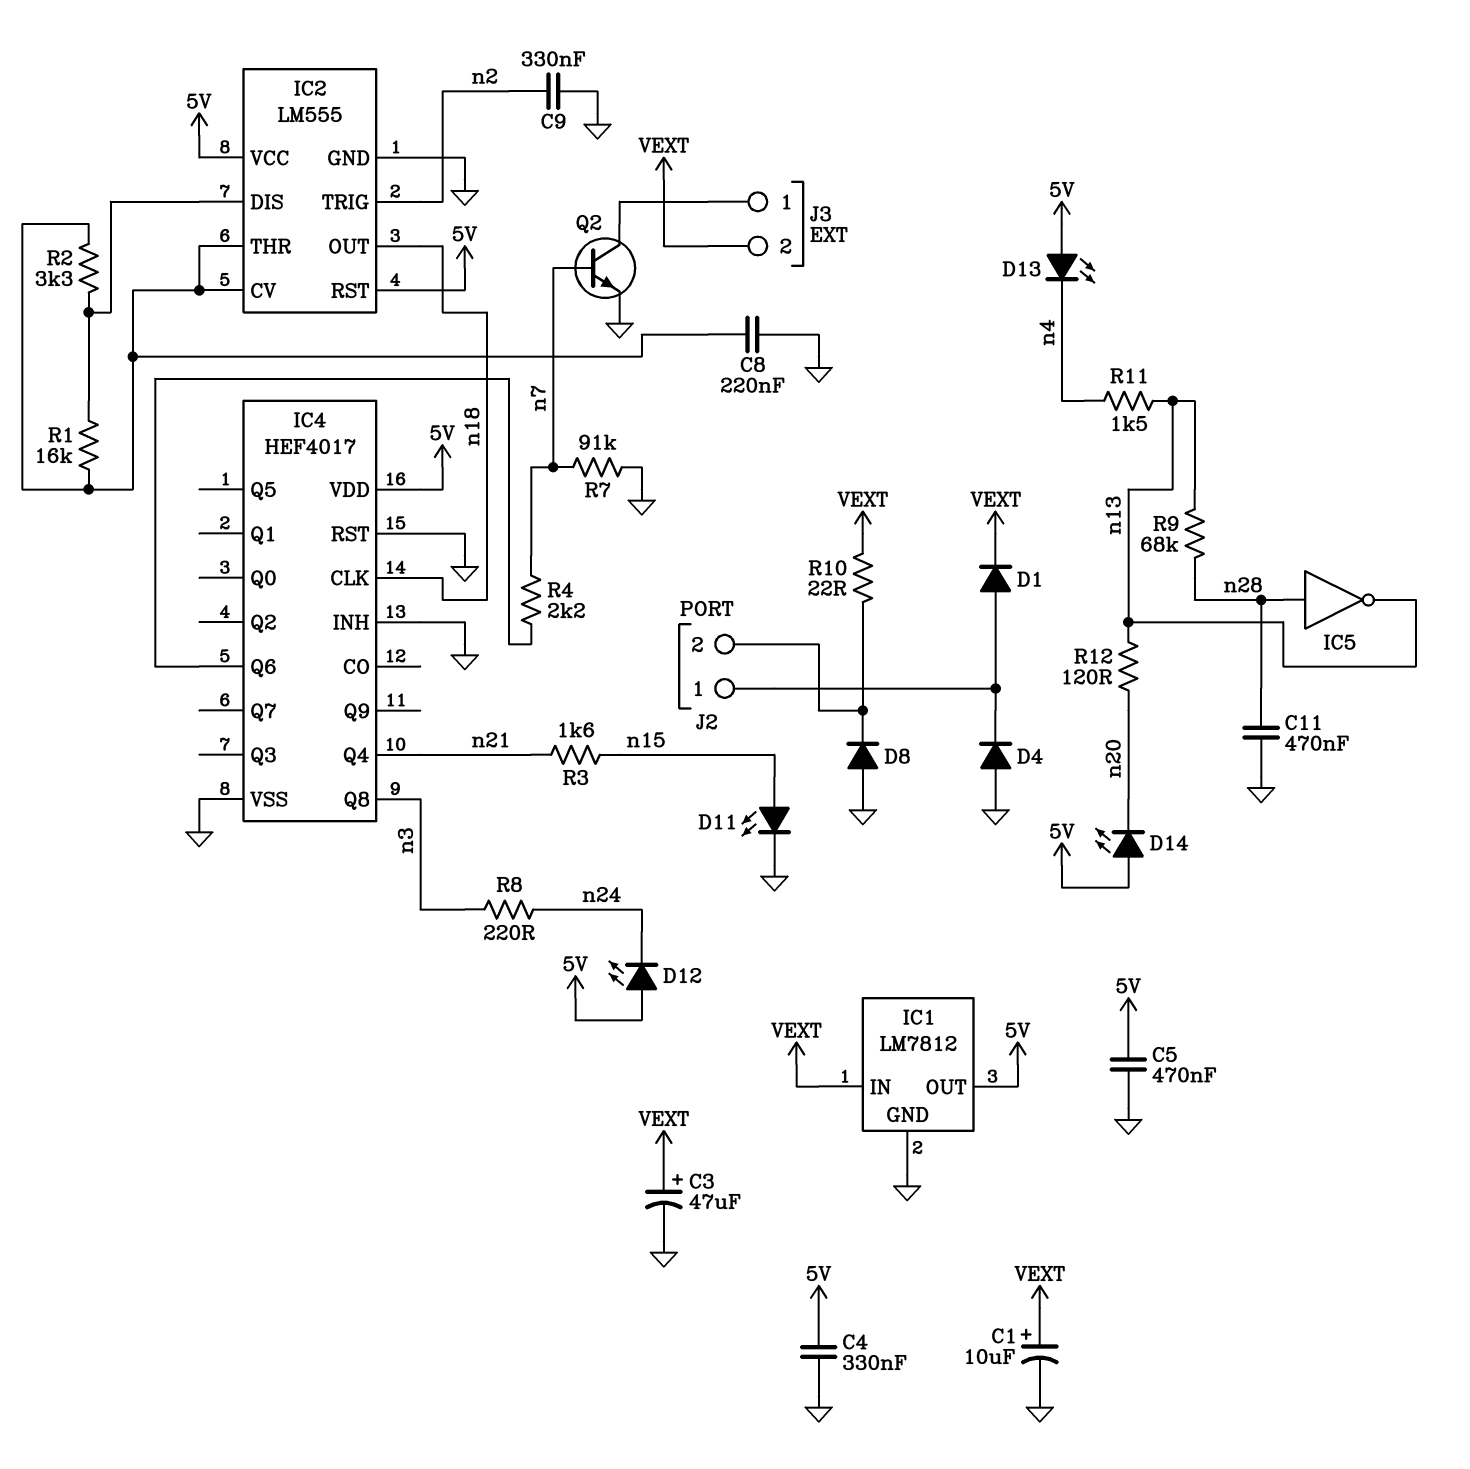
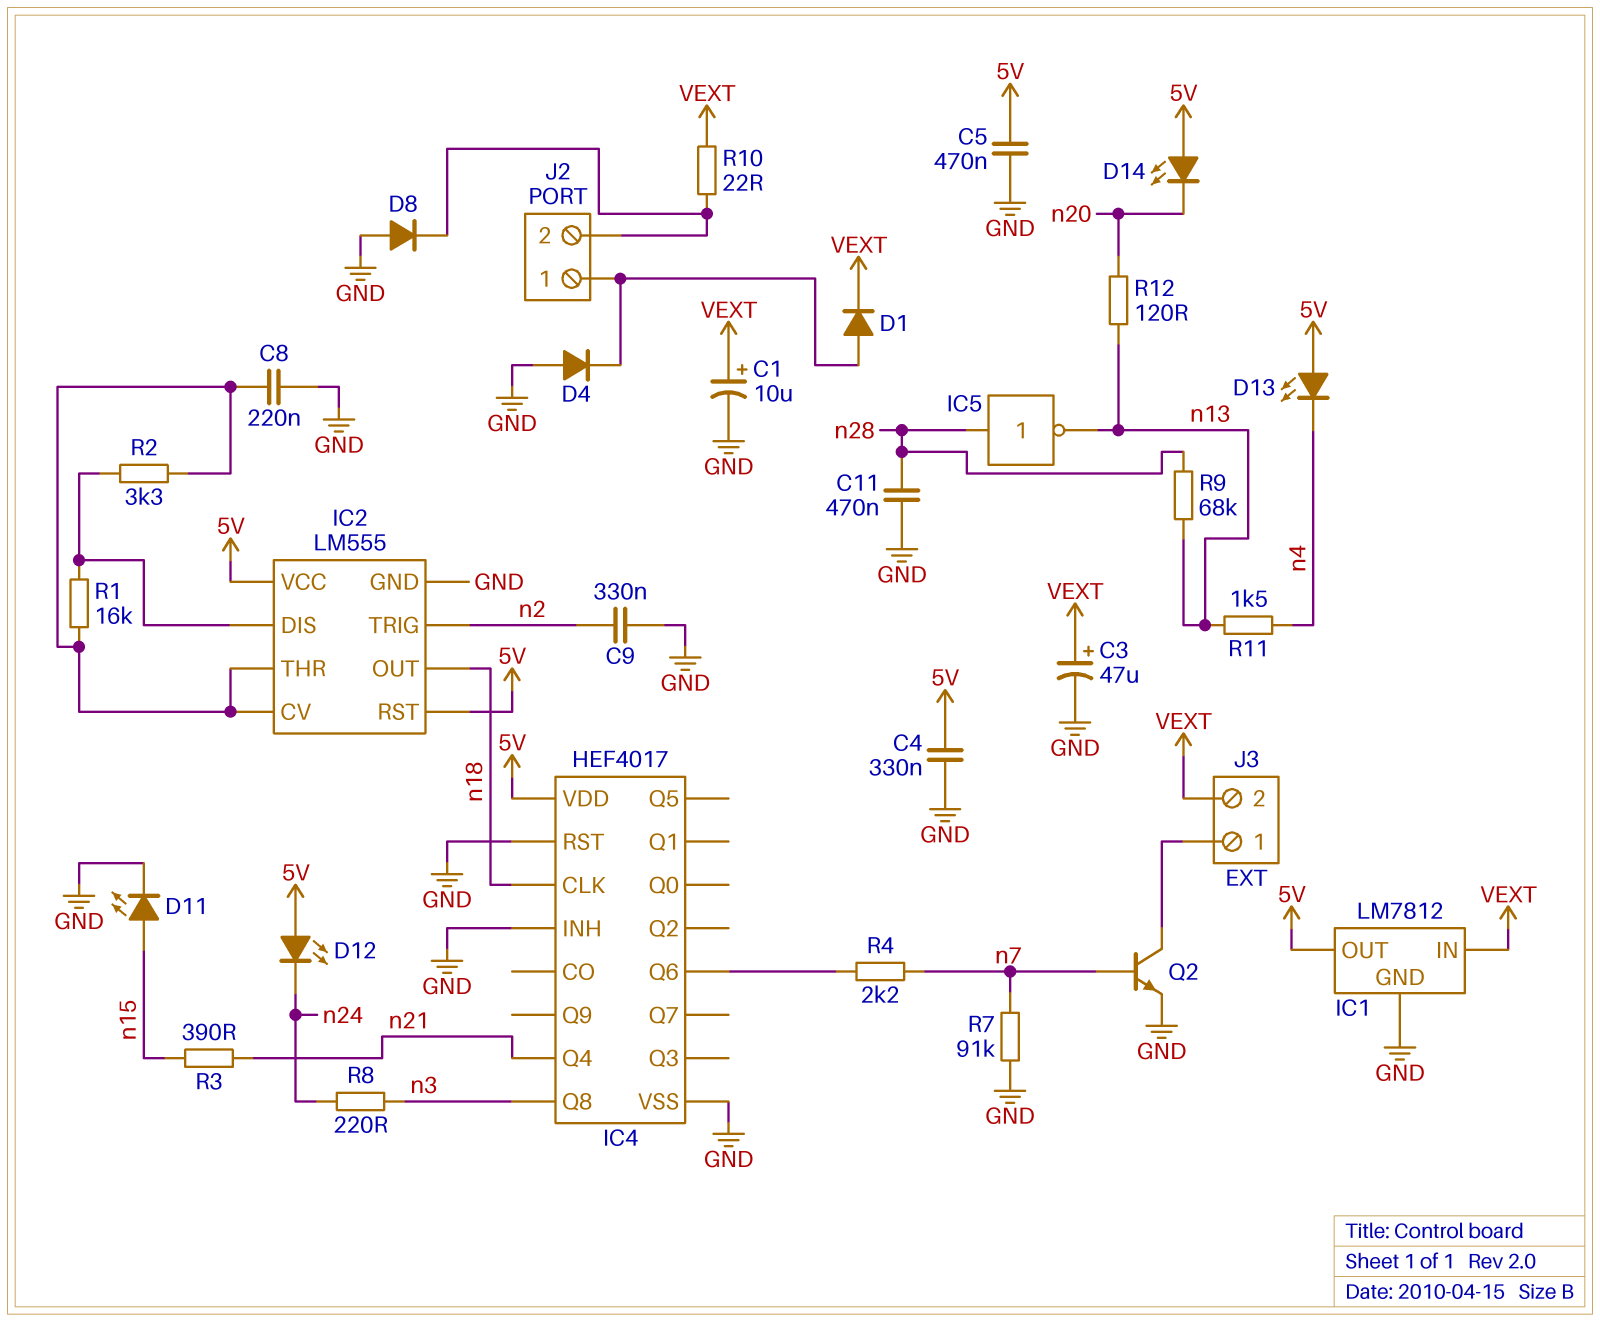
R3: 1.6k (n15, n21) -> 390 (n15, n21)

